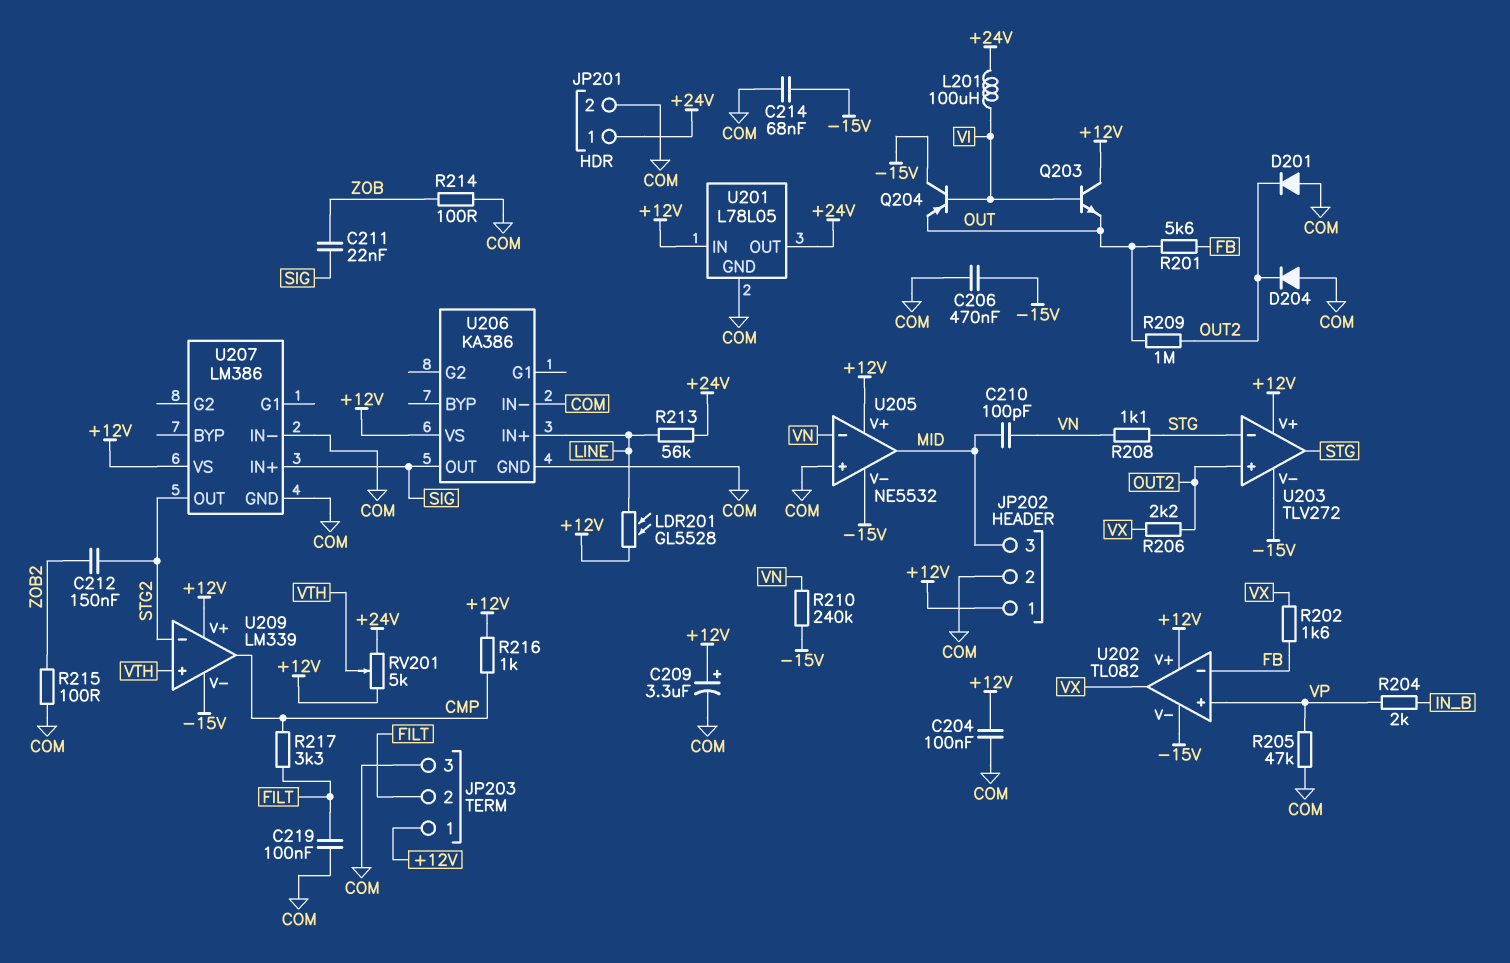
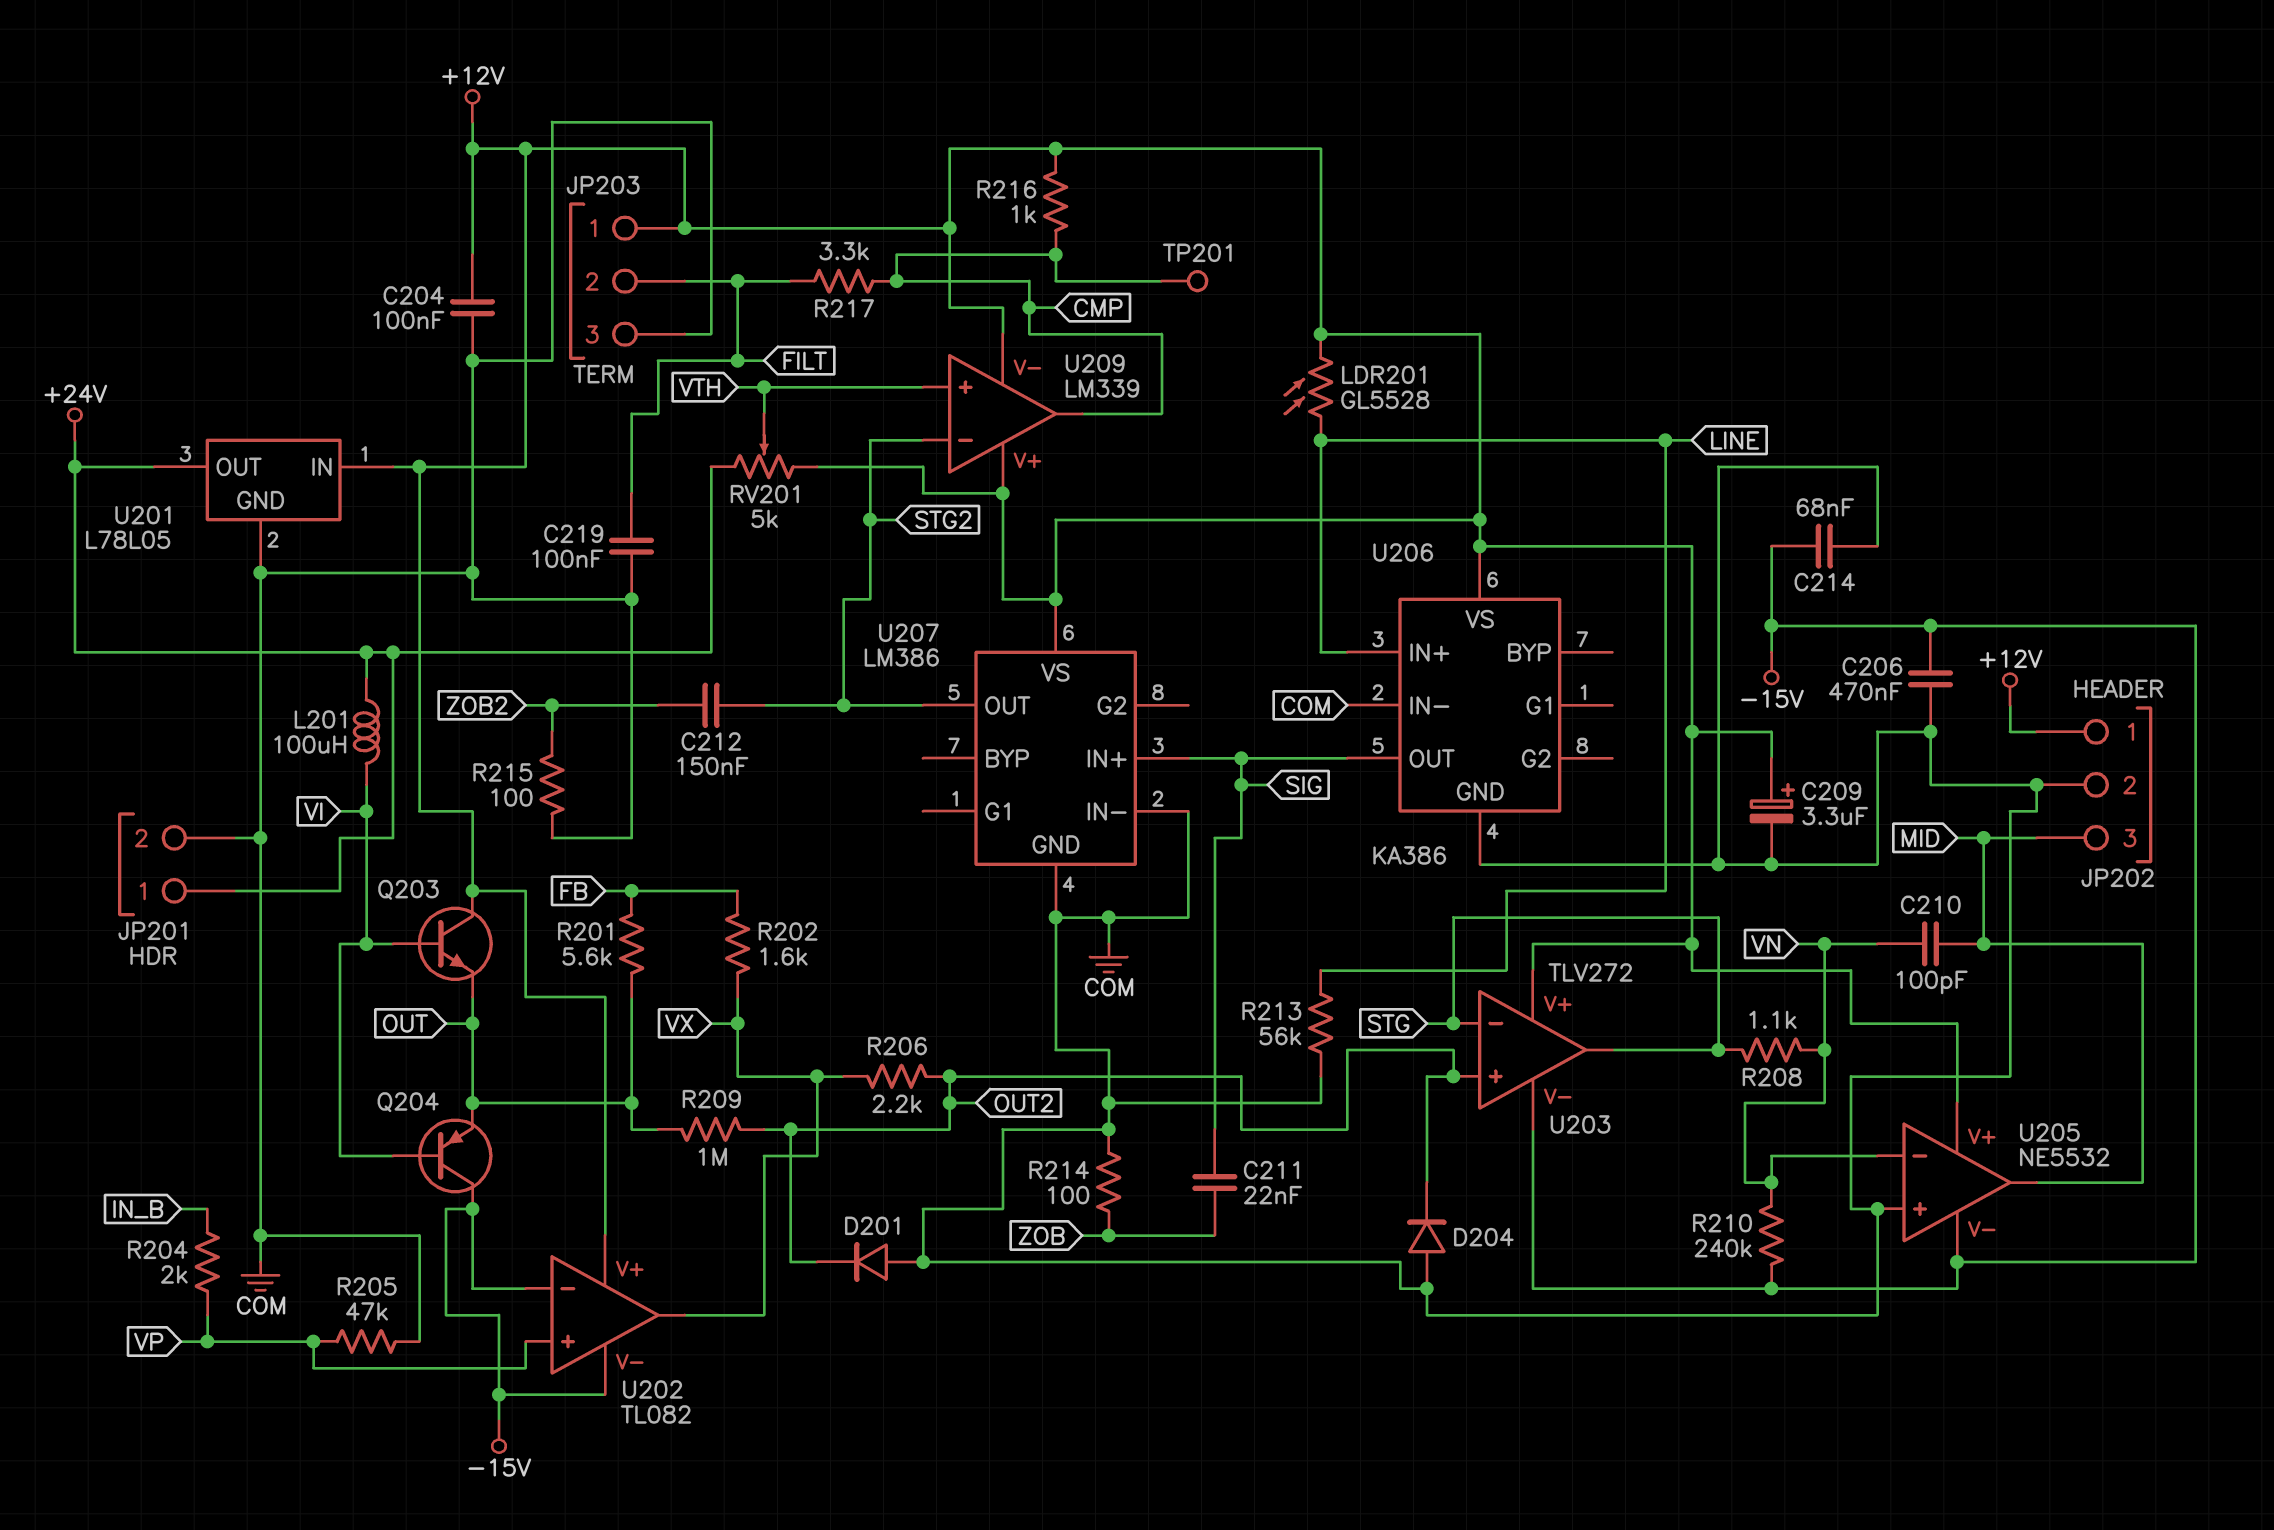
R213: 56k (+24V, LINE) -> 56k (COM, LINE)
TP201: none -> test point (CMP)
U202 pin in-: FB -> -15V
U209 pin V-: -15V -> +12V

